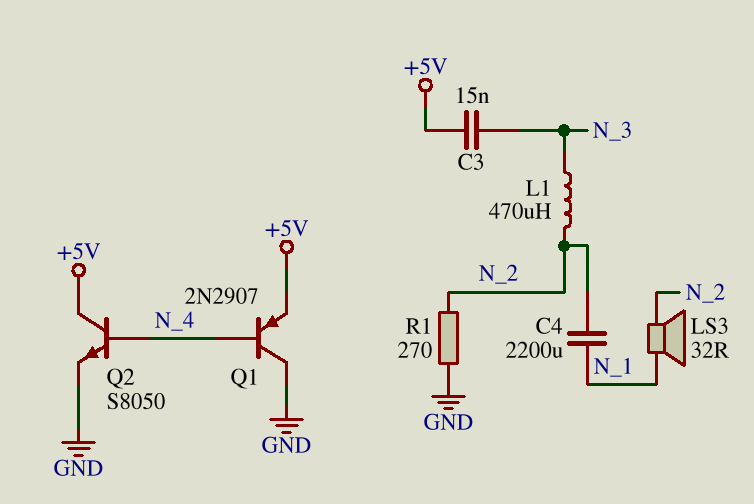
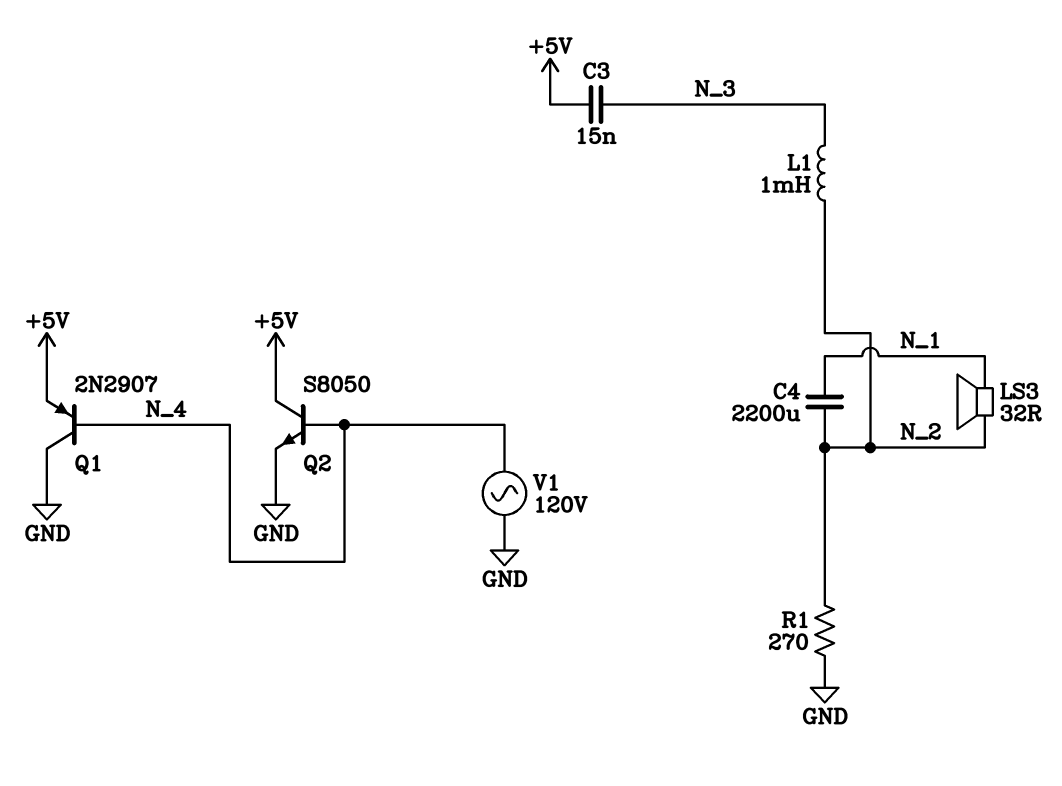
L1: 470uH (N_2, N_3) -> 1mH (N_2, N_3)
V1: none -> AC 120V (GND, N_4)

